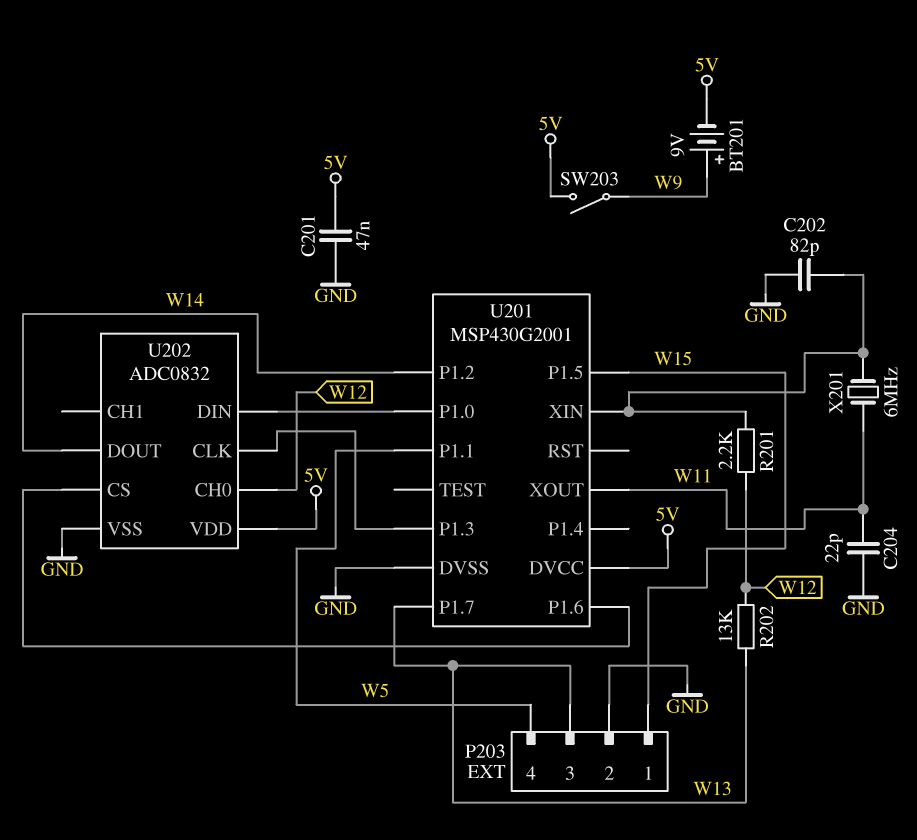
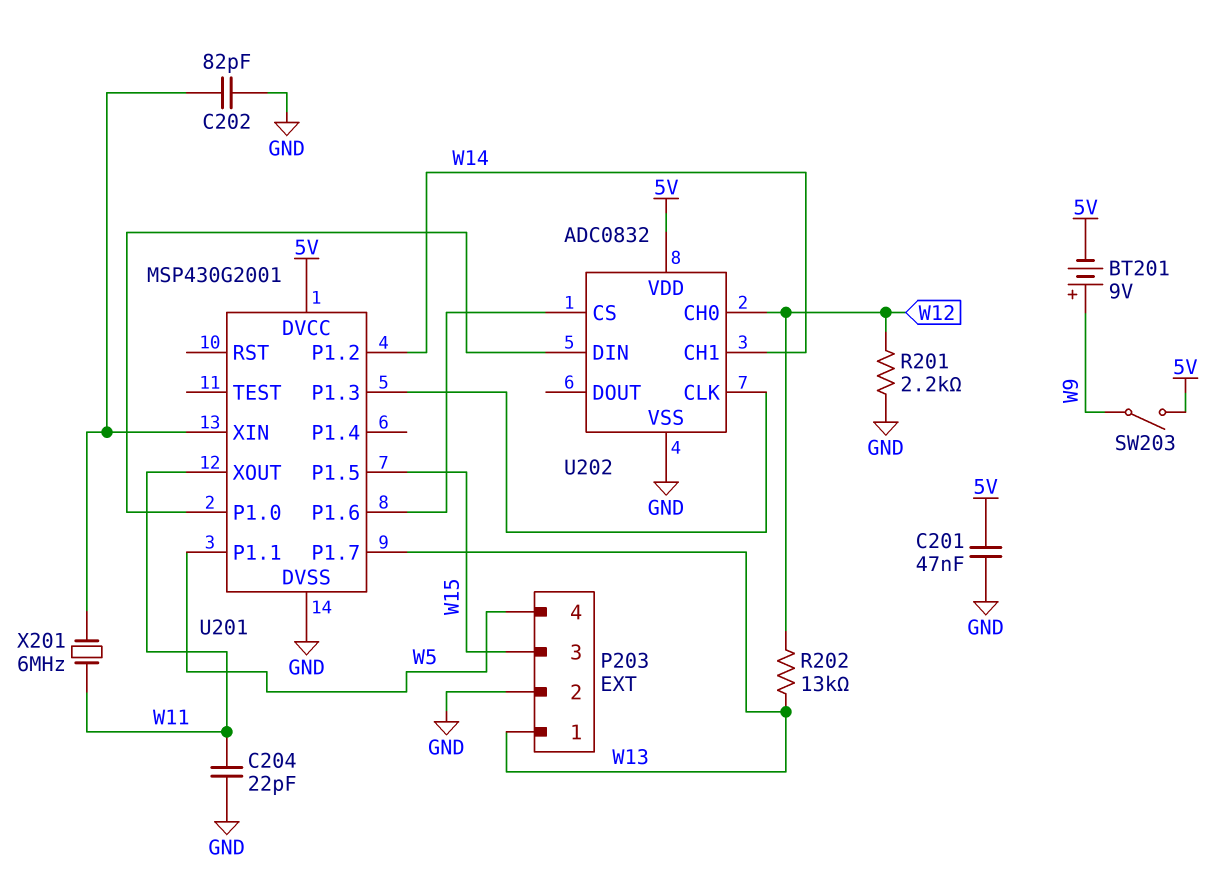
P203 pin 1: W15 -> W13
P203 pin 3: W13 -> W15
R201: 2.2k (U201/XIN, W12) -> 2.2k (GND, W12)
U202 pin CH1: none -> W14
U202 pin DOUT: W14 -> none

